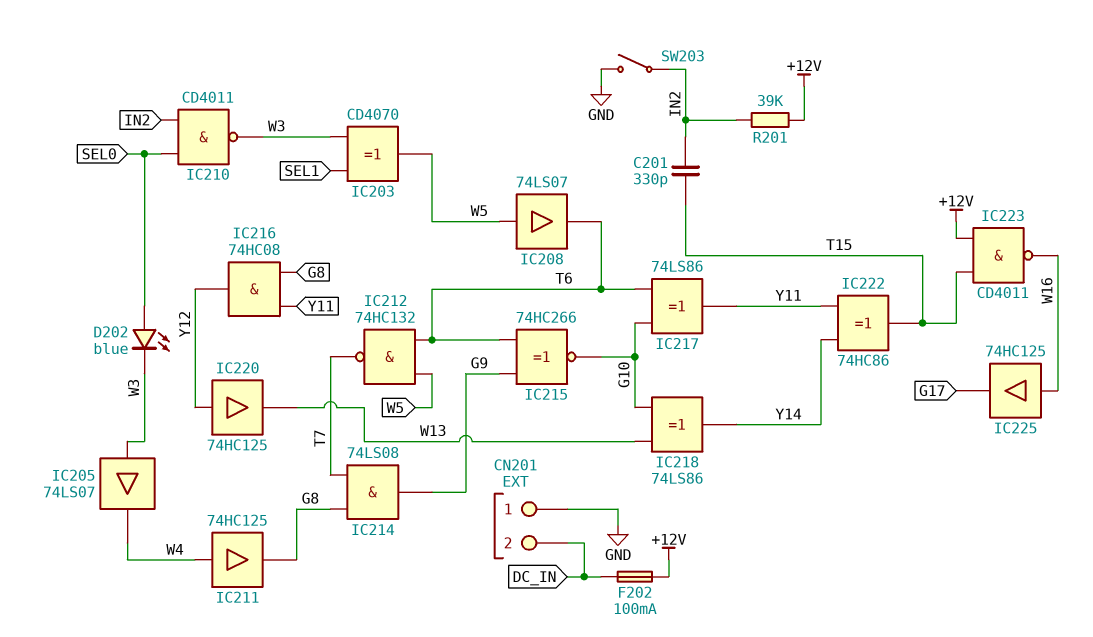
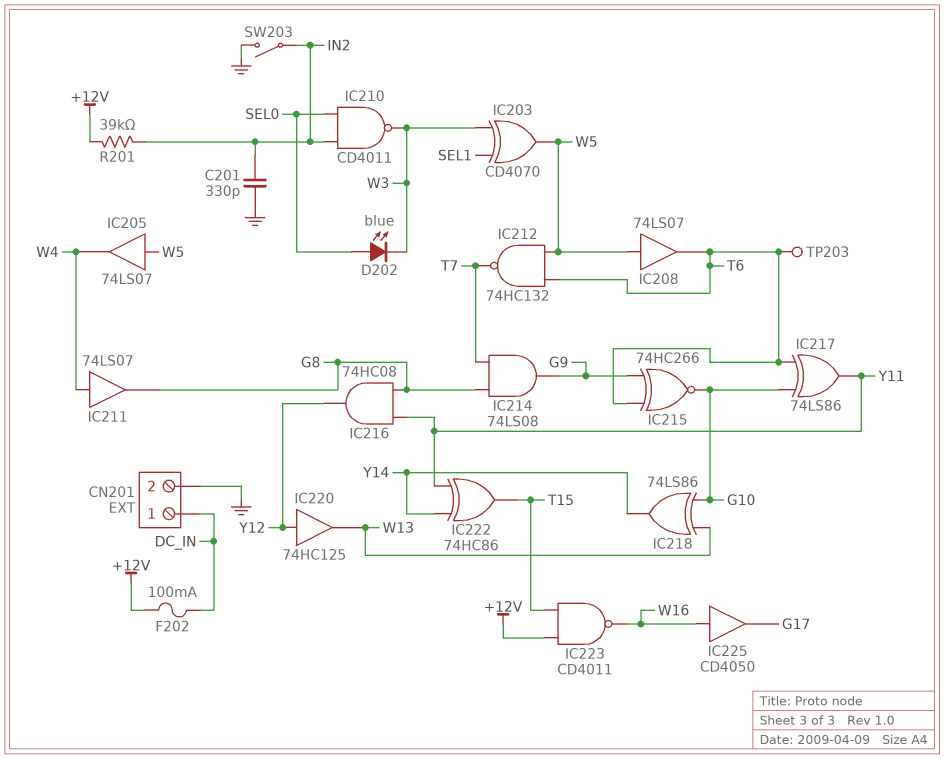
C201: 330pF (IN2, T15) -> 330pF (GND, IN2)
CN201 pin 1: GND -> DC_IN
CN201 pin 2: DC_IN -> GND
IC205: buffer 74LS07 (in W3, out W4) -> buffer 74LS07 (in W5, out W4)
IC211: buffer 74HC125 (in W4, out G8) -> buffer 74LS07 (in W4, out G8)
IC225: buffer 74HC125 (in W16, out G17) -> buffer CD4050 (in W16, out G17)
TP203: none -> test point (T6)

